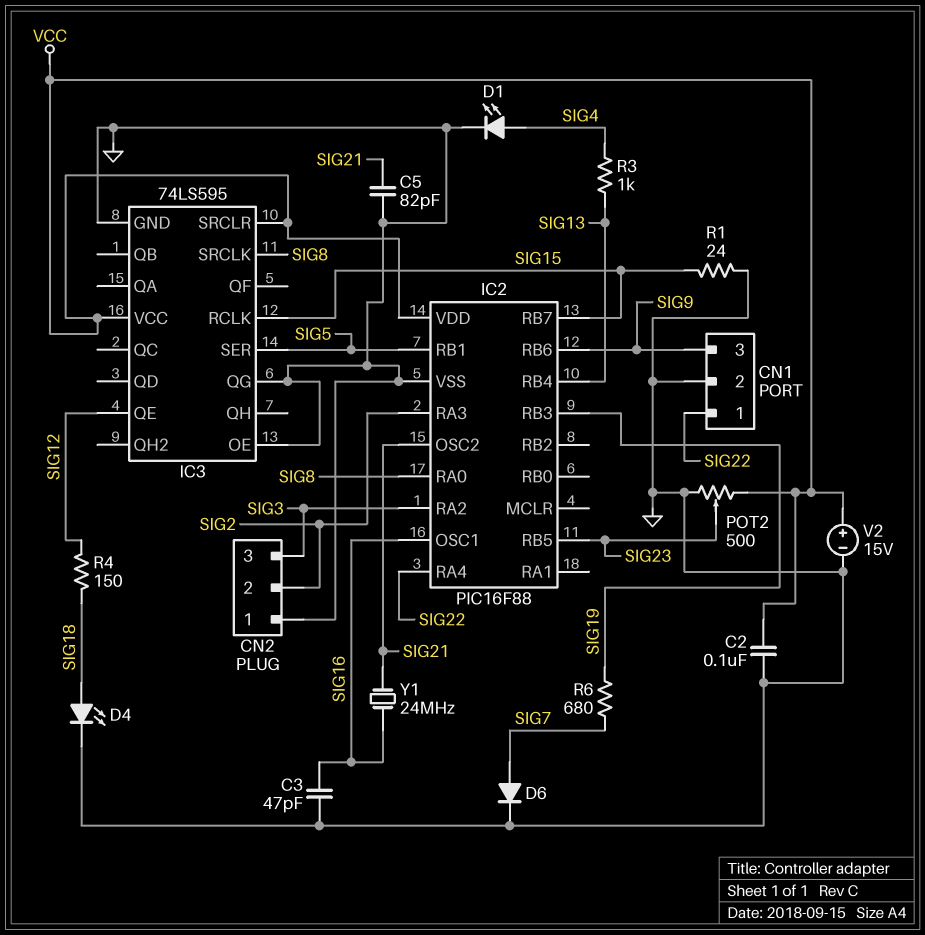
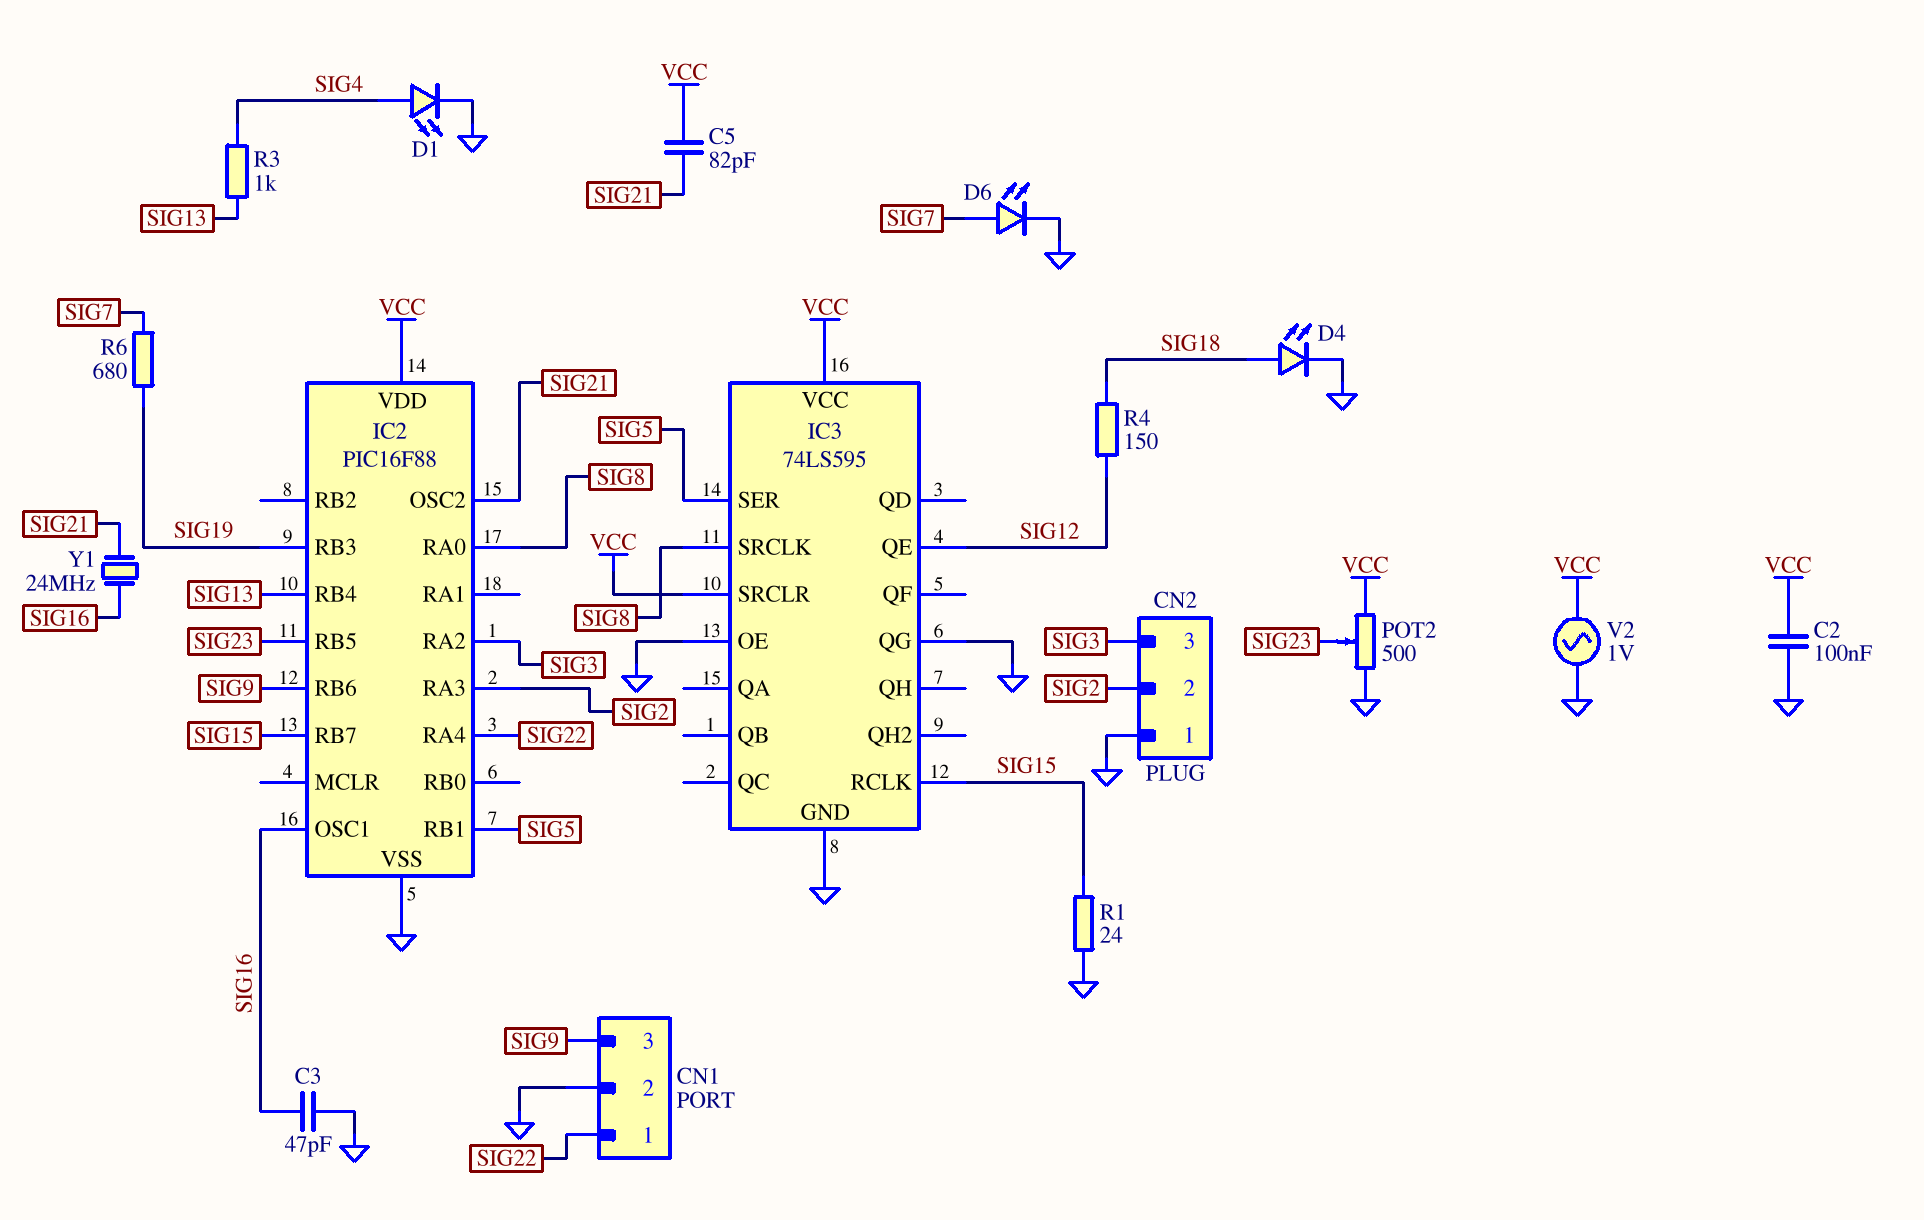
C5: 82pF (GND, SIG21) -> 82pF (SIG21, VCC)
D6: diode (A SIG7, K GND) -> LED (A SIG7, K GND)
V2: 15V (plus VCC, minus GND) -> AC 1V (GND, VCC)

